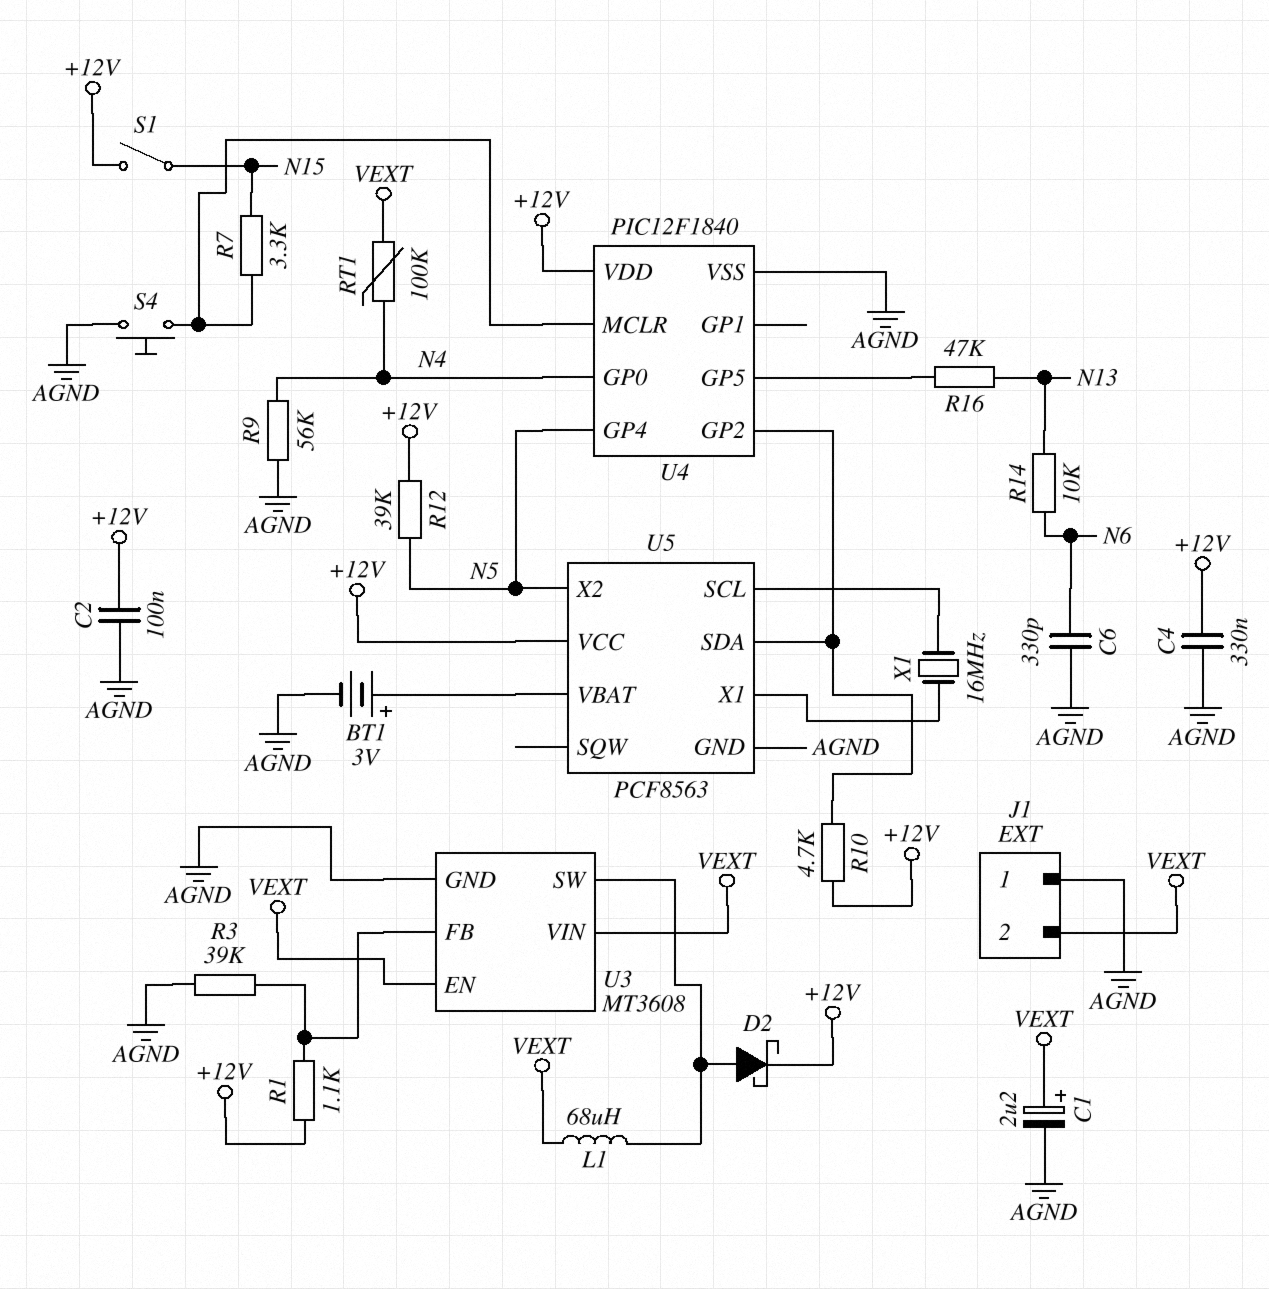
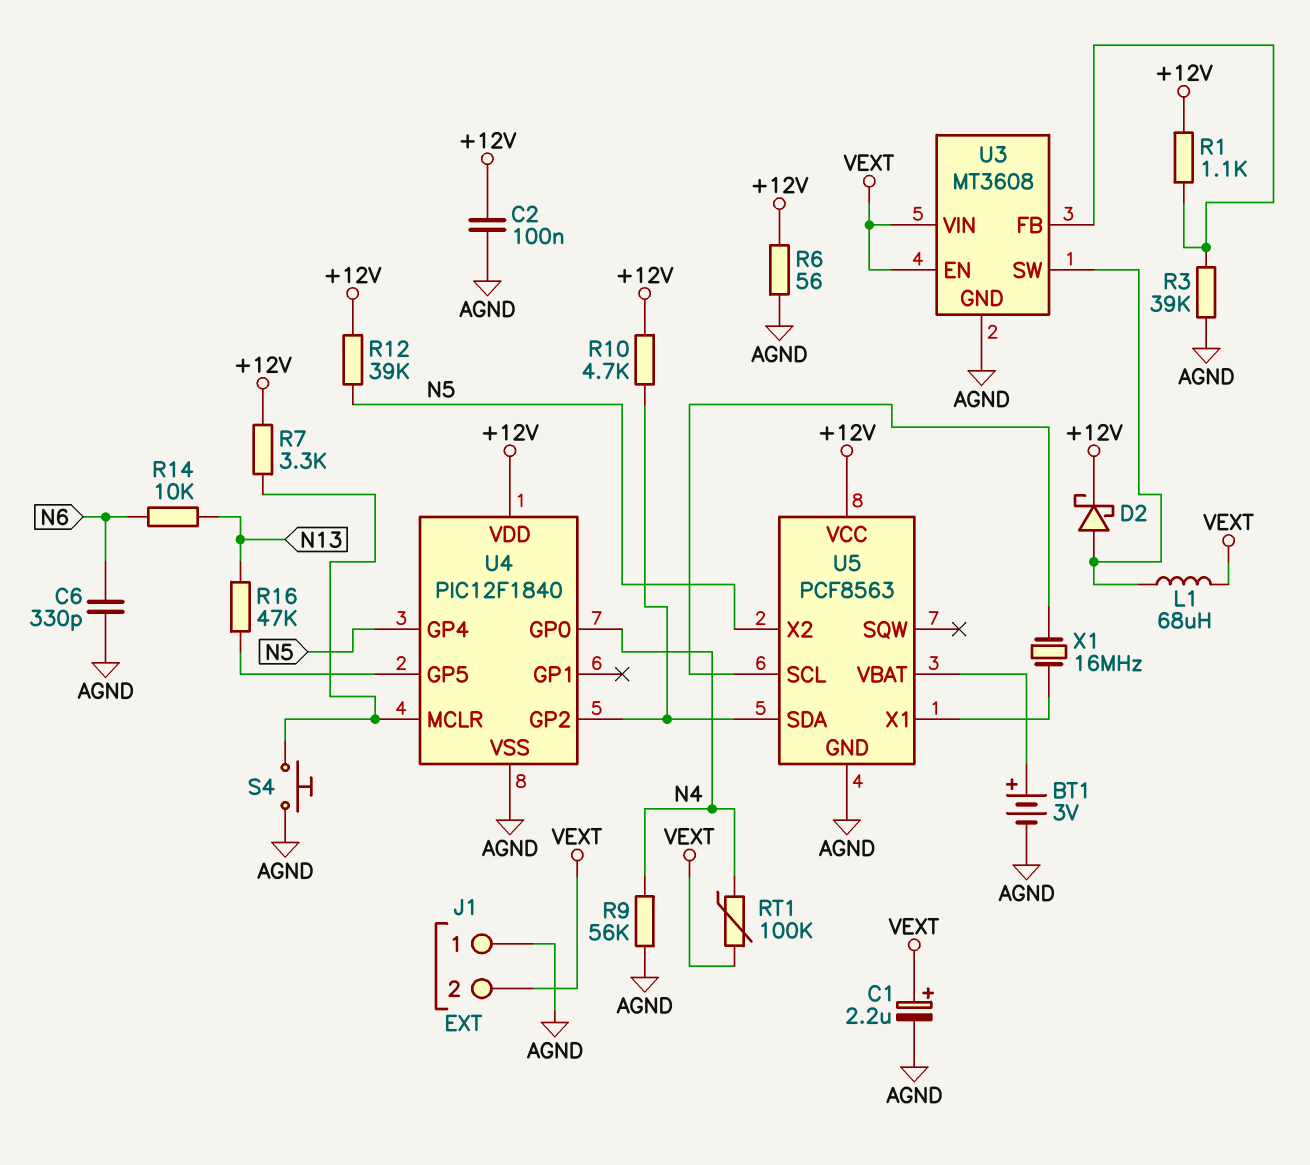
C4: 330nF (+12V, AGND) -> none
R6: none -> 56 (+12V, AGND)
R7: 3.3k (N15, U4/MCLR) -> 3.3k (+12V, U4/MCLR)
S1: switch (+12V, N15) -> none

